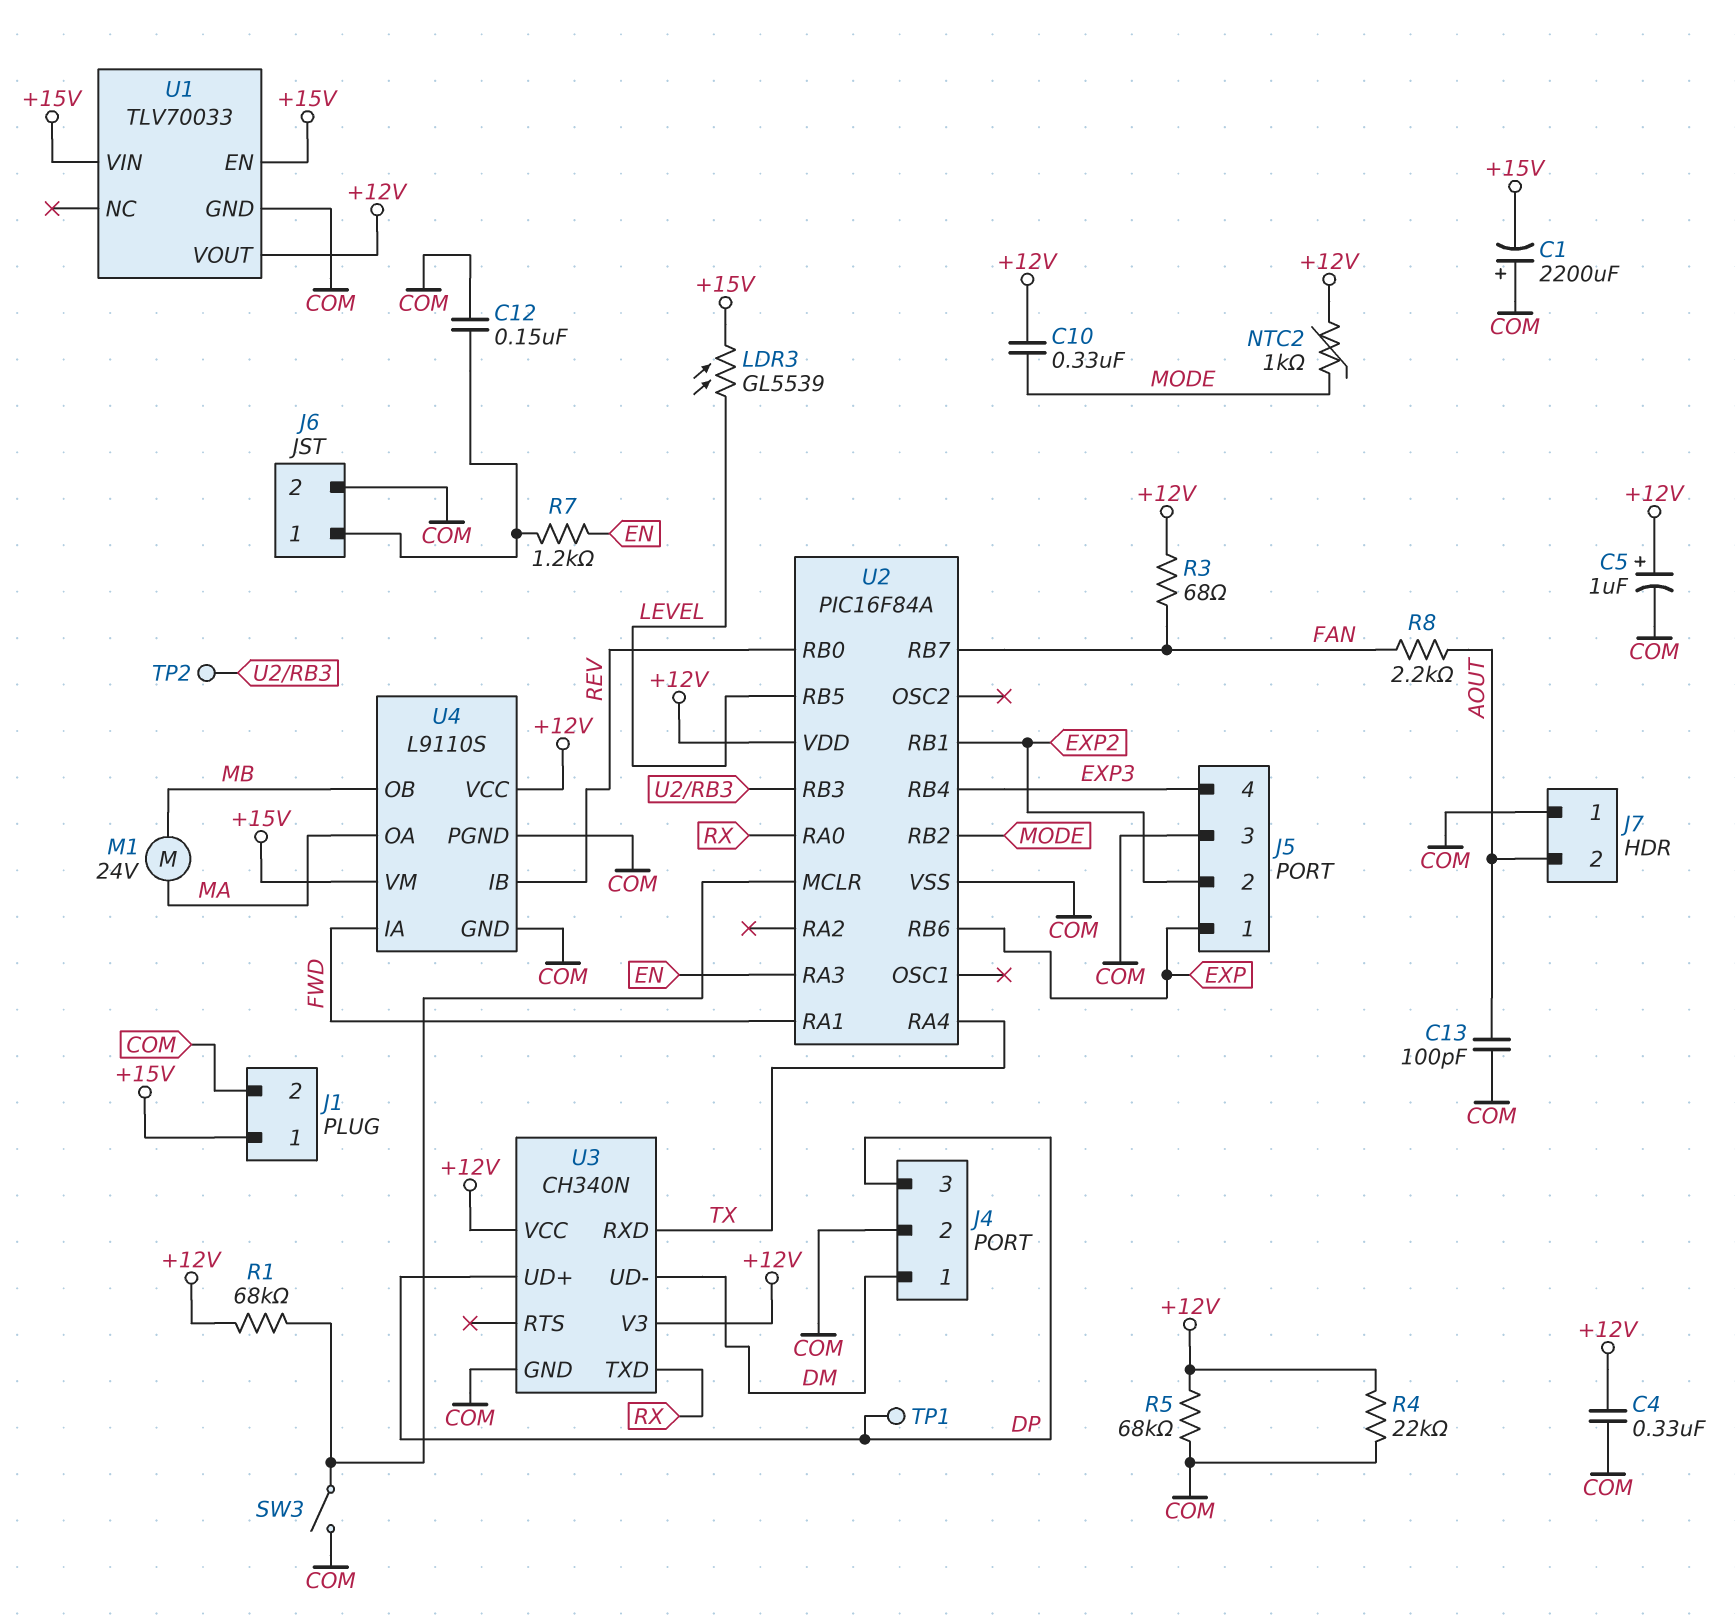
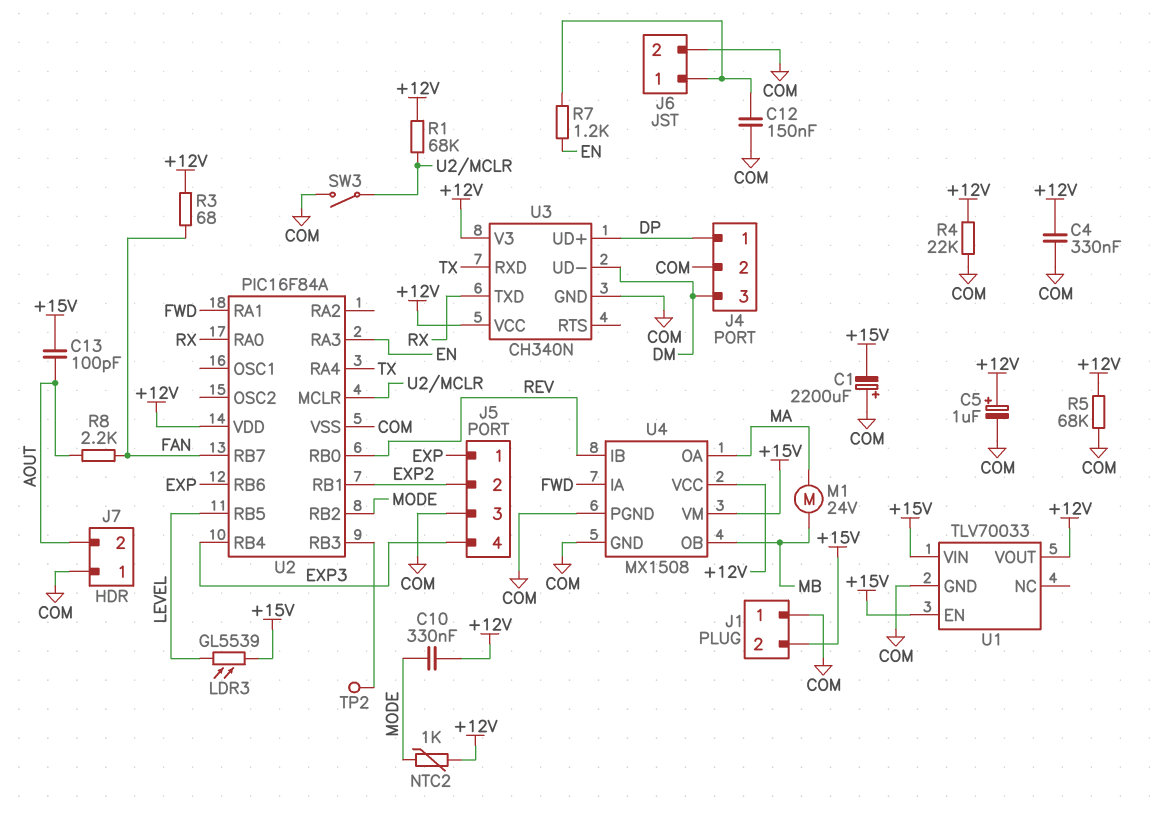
C13: 100pF (AOUT, COM) -> 100pF (+15V, AOUT)
J1 pin 1: +15V -> COM
J1 pin 2: COM -> +15V
J4 pin 1: DM -> DP
J4 pin 3: DP -> DM
TP1: test point (DP) -> none
U4: L9110S -> MX1508

